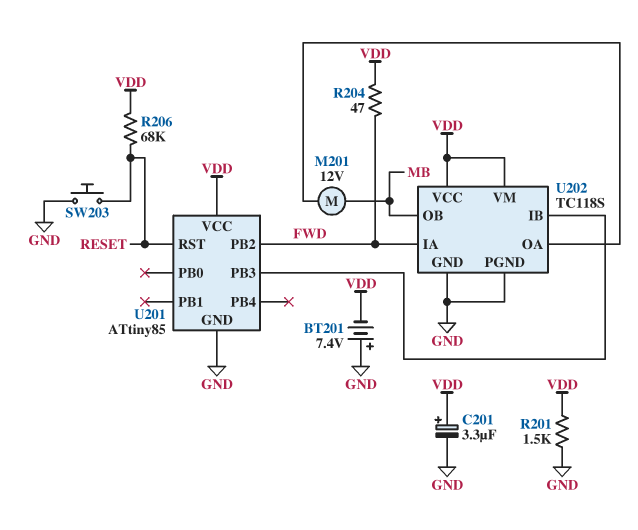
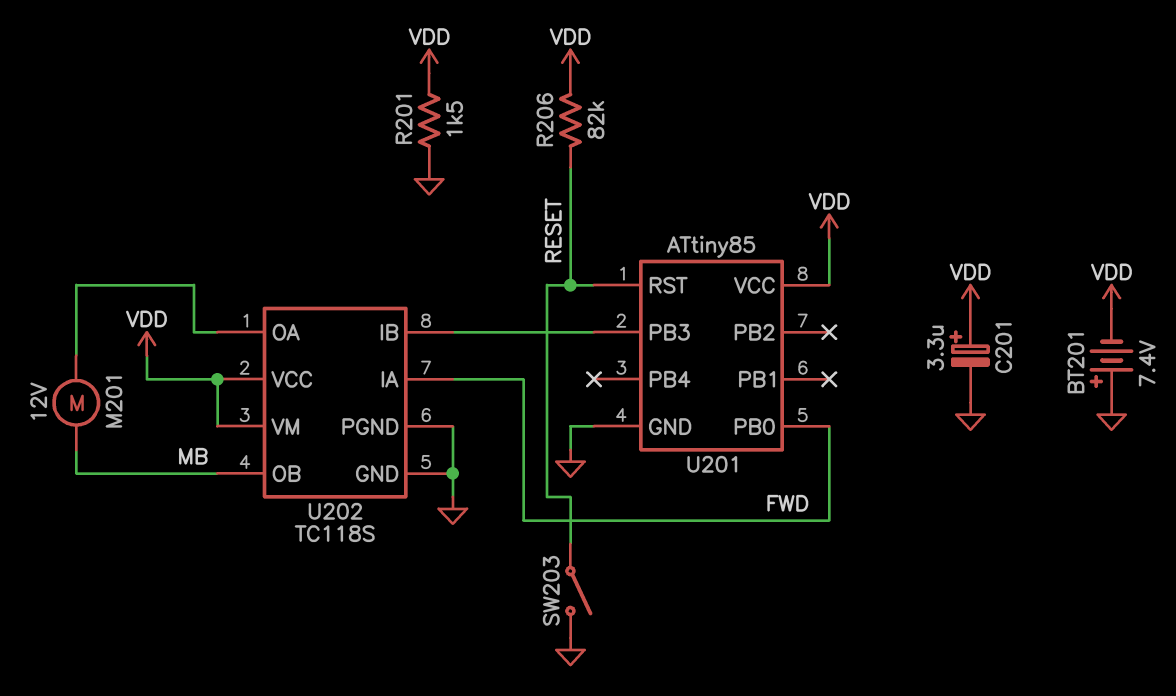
R204: 47 (FWD, VDD) -> none
R206: 68k (RESET, VDD) -> 82k (RESET, VDD)
SW203: button (GND, RESET) -> switch (GND, RESET)
U201 pin PB0: none -> FWD
U201 pin PB2: FWD -> none

